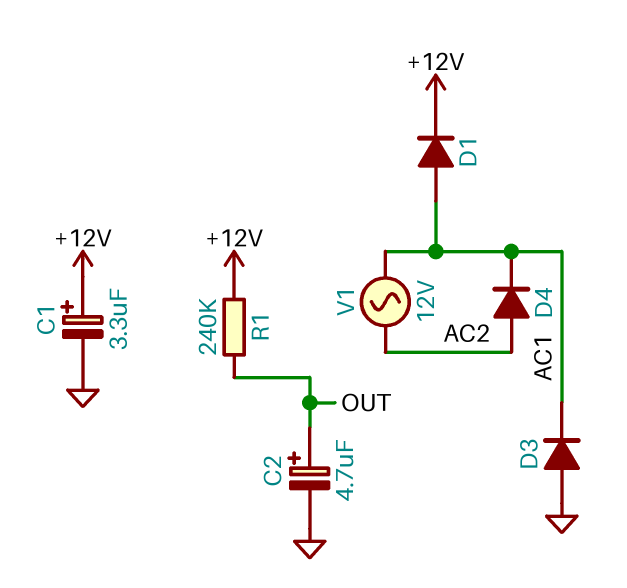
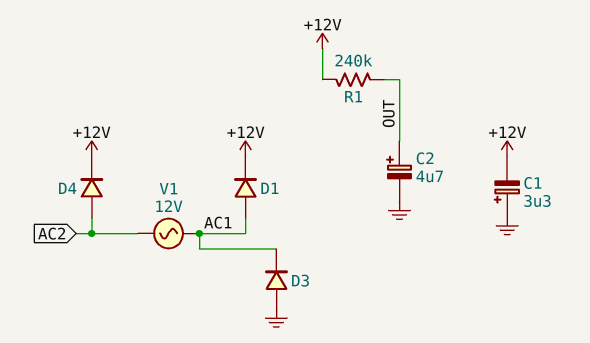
C1: 3.3uF (plus +12V, minus GND) -> 3.3uF (plus GND, minus +12V)
D4: diode (A AC2, K AC1) -> diode (A AC2, K +12V)

